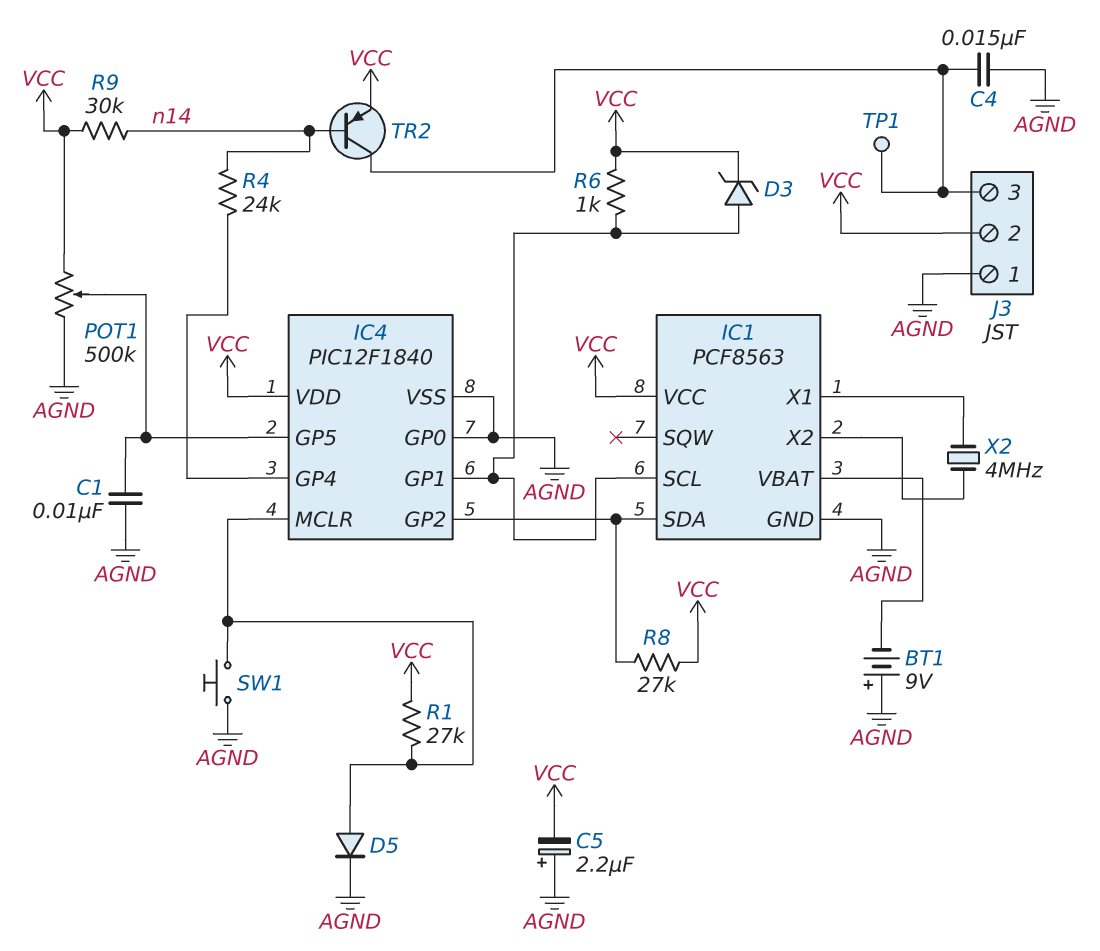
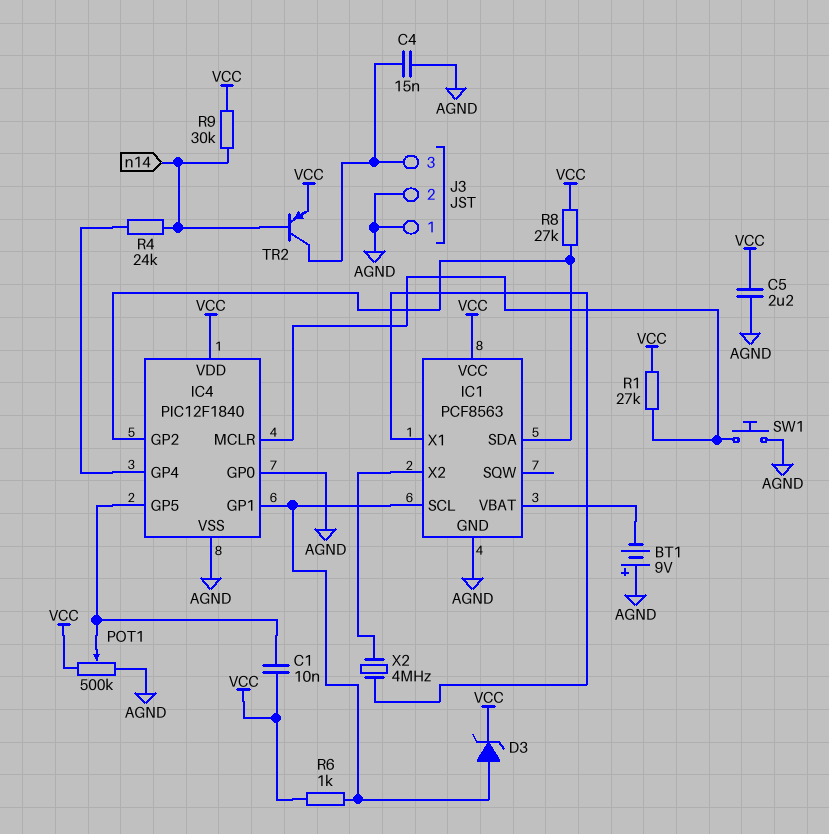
C1: 10nF (AGND, IC4/GP5) -> 10nF (IC4/GP5, VCC)
C5: 2.2uF (plus AGND, minus VCC) -> 2.2uF (AGND, VCC)
D5: diode (A IC4/MCLR, K AGND) -> none
J3 pin 2: VCC -> AGND
TP1: test point (J3/3) -> none

